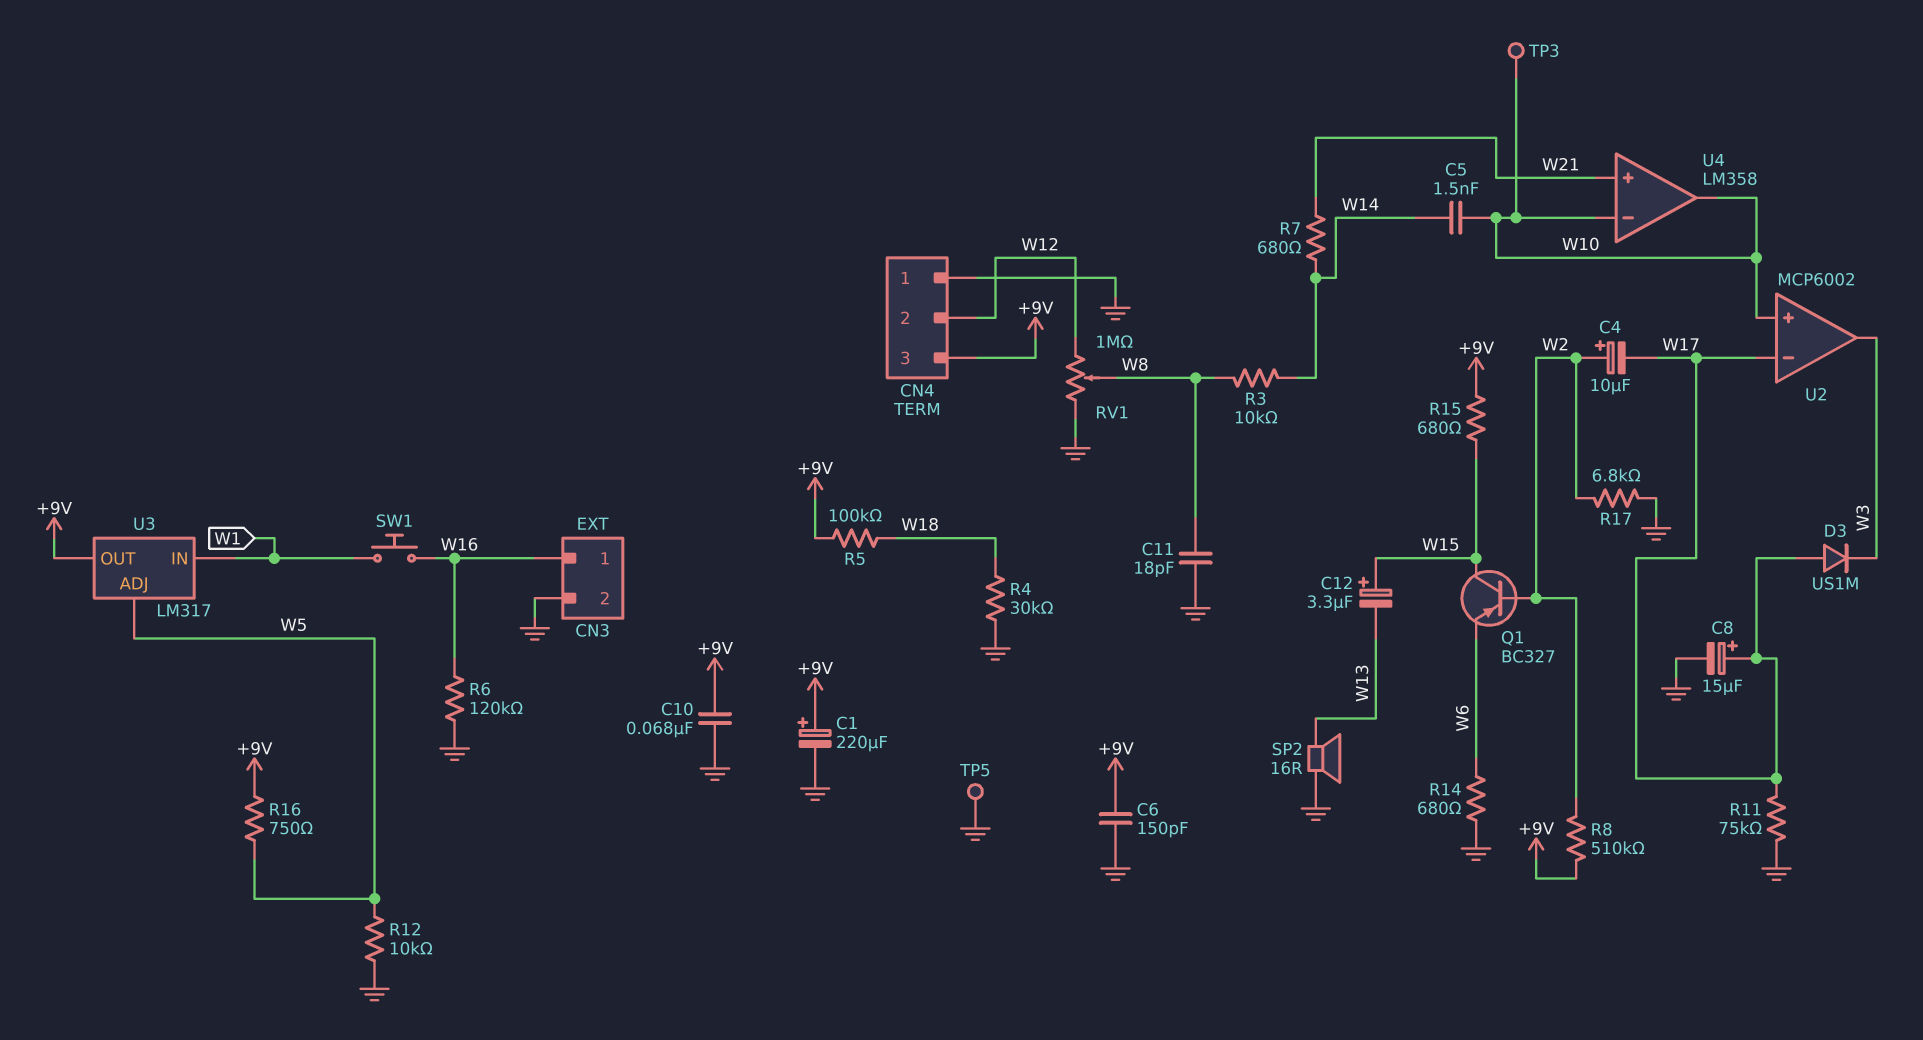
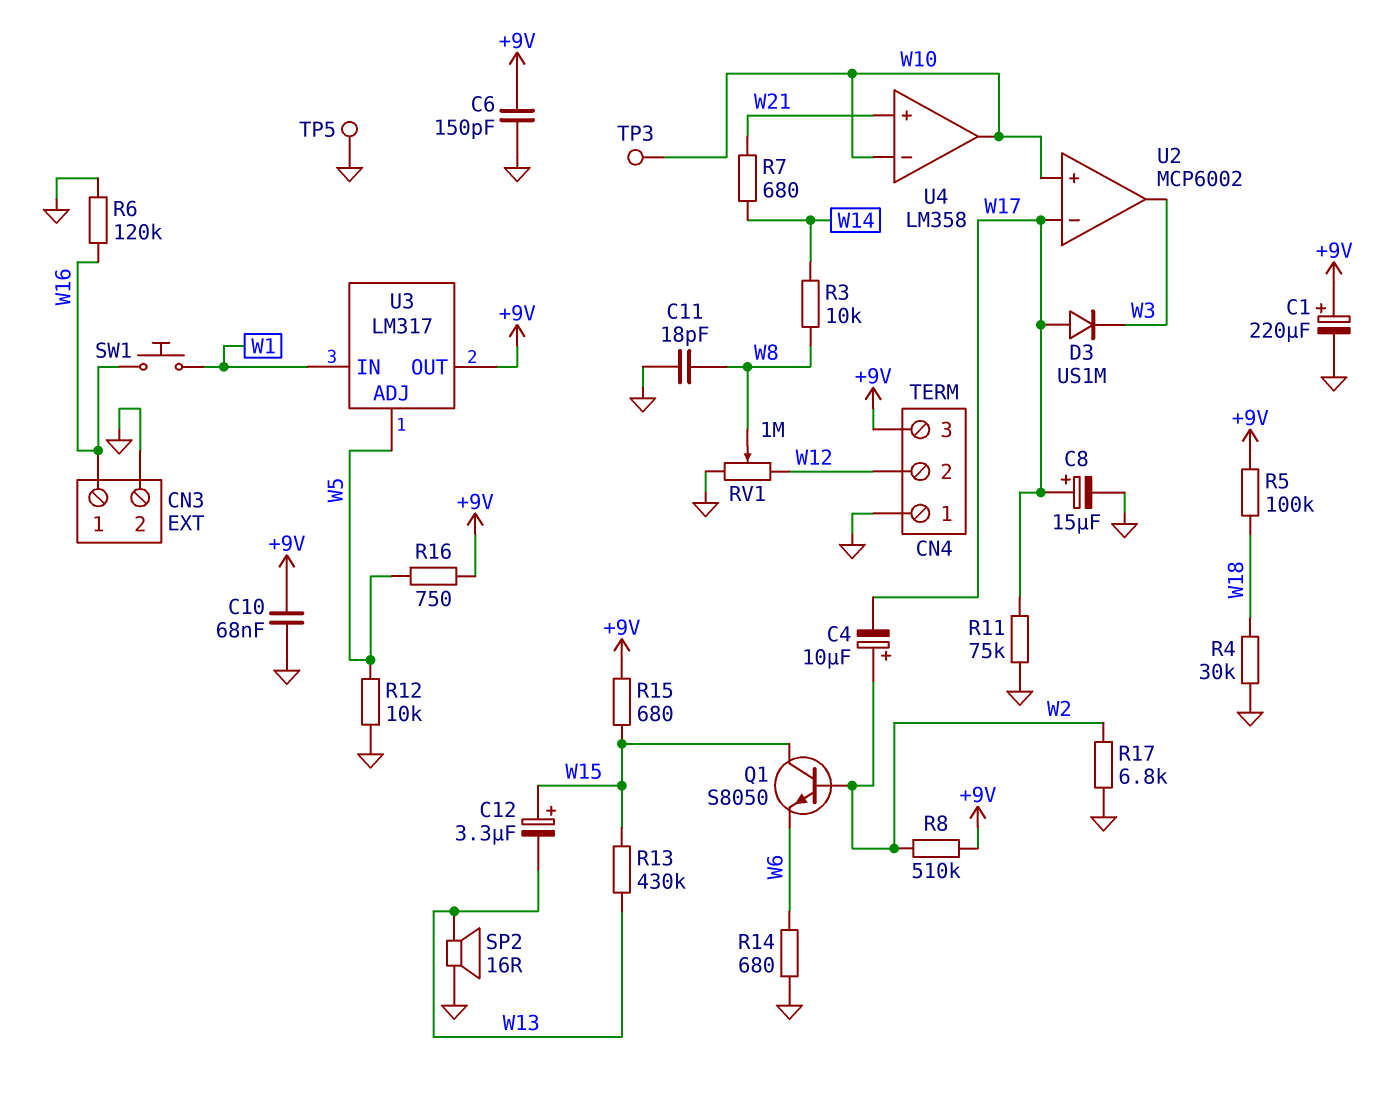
C5: 1.5nF (W10, W14) -> none
Q1: PNP BC327 (B W2, C W15, E W6) -> NPN S8050 (B W2, C W15, E W6)
R13: none -> 430k (W13, W15)

